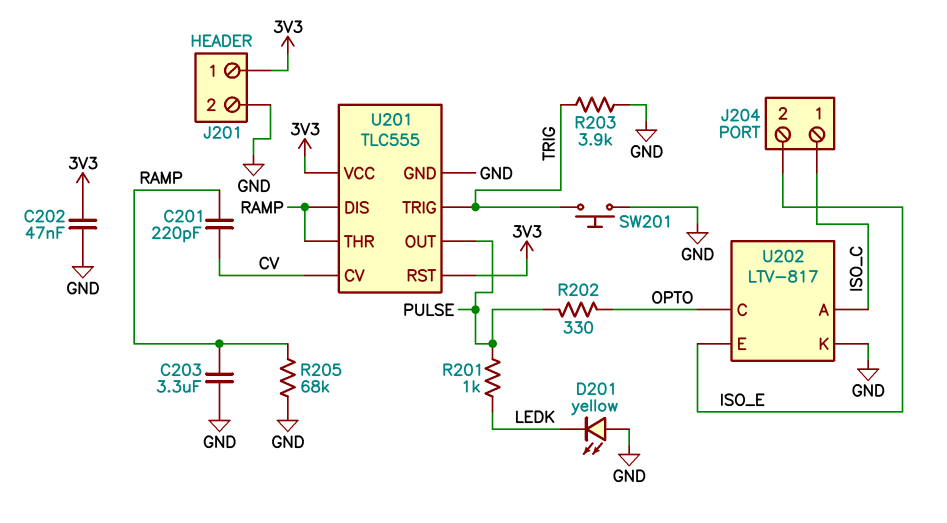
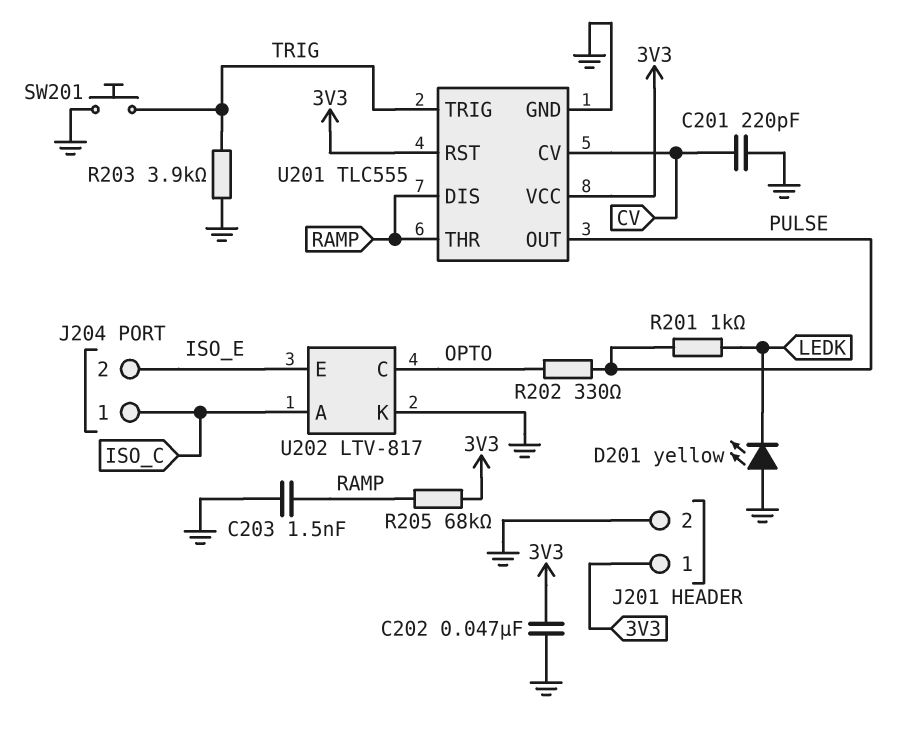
C201: 220pF (CV, RAMP) -> 220pF (CV, GND)
C203: 3.3uF (GND, RAMP) -> 1.5nF (GND, RAMP)
R205: 68k (GND, RAMP) -> 68k (3V3, RAMP)

